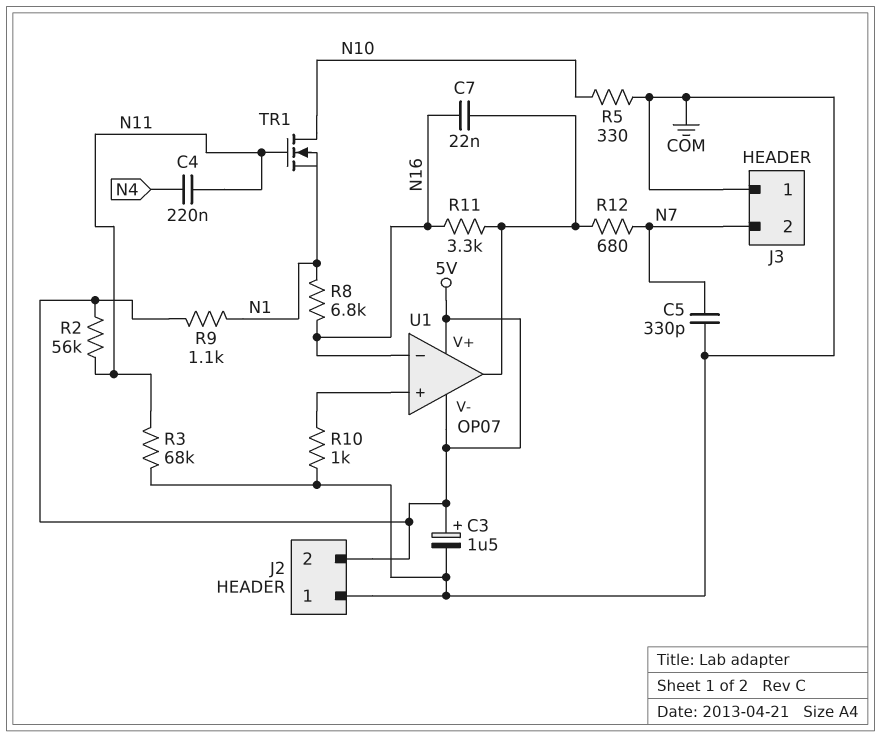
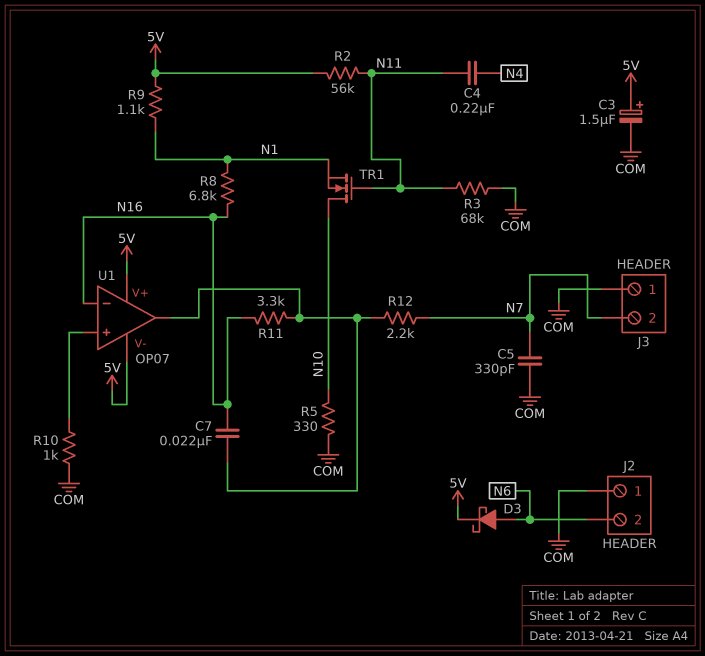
D3: none -> schottky (A N6, K 5V)
J2 pin 2: 5V -> N6
R12: 680 (N7, U1/out) -> 2.2k (N7, U1/out)

